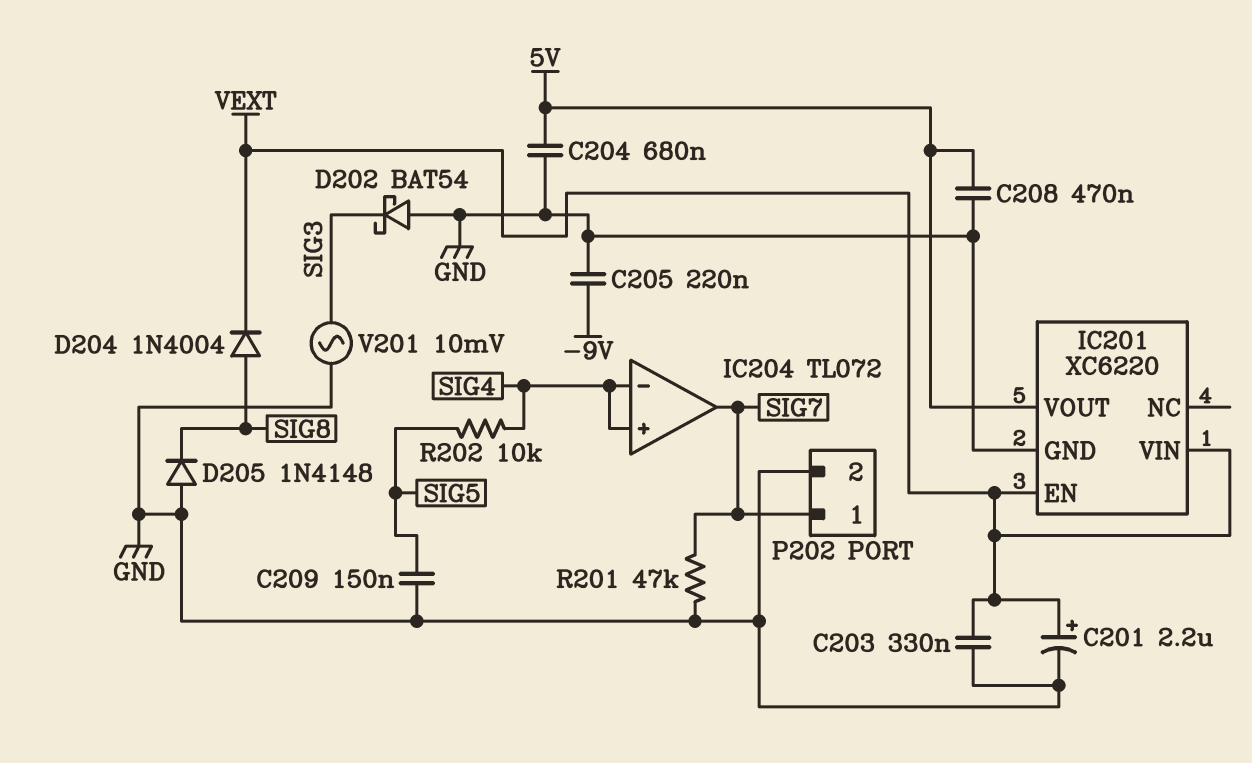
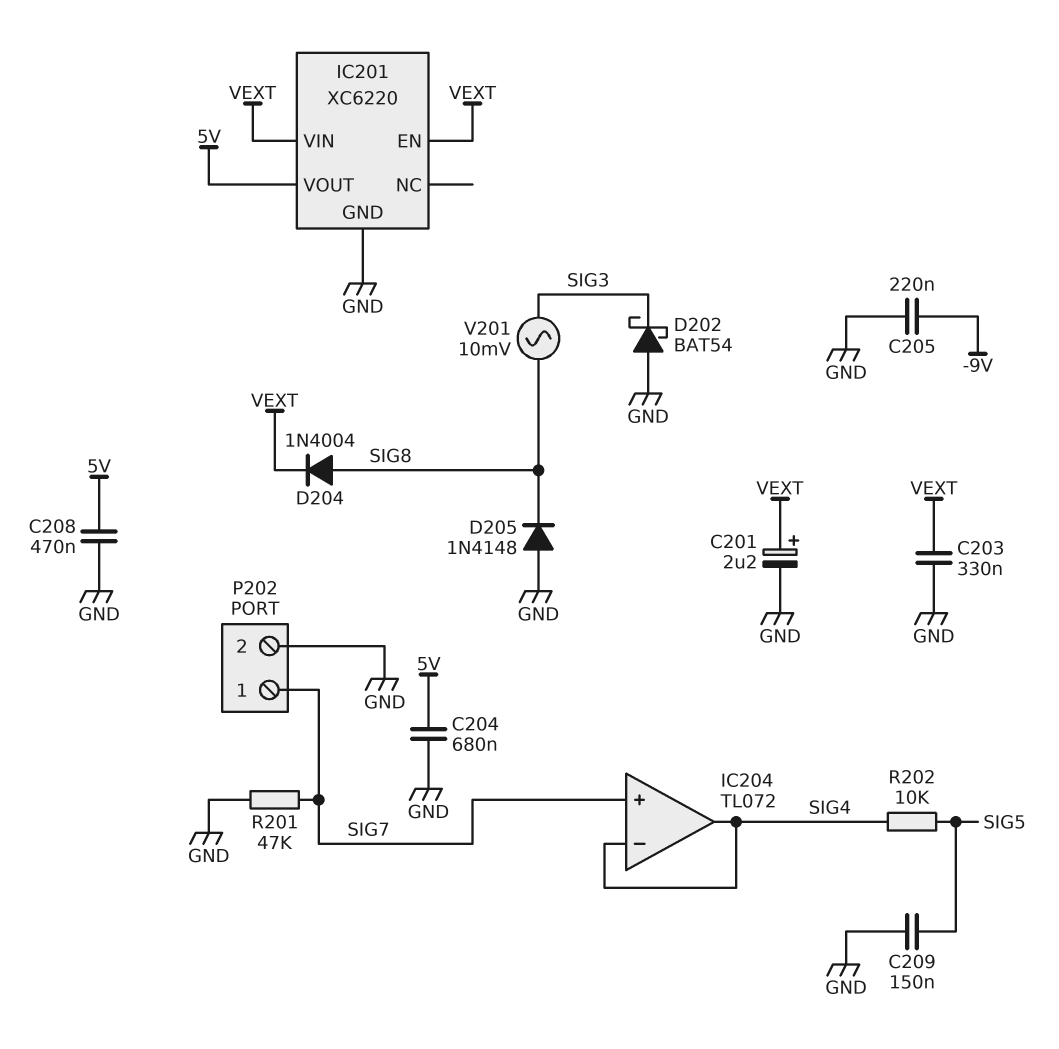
IC204 pin in+: SIG4 -> SIG7
IC204 pin out: SIG7 -> SIG4
V201: AC 10mV (GND, SIG3) -> AC 10mV (SIG3, SIG8)

